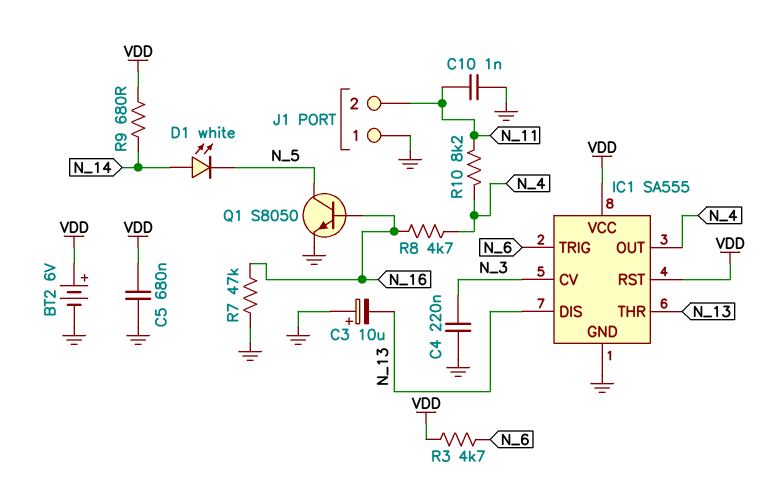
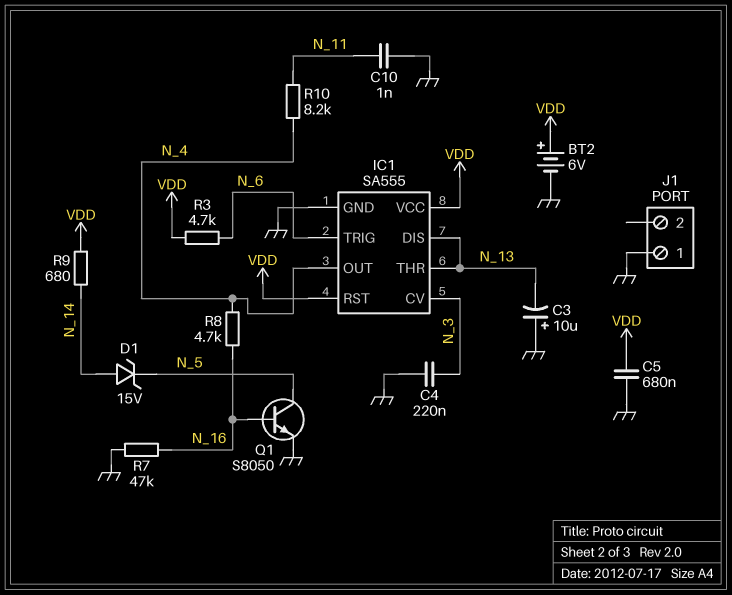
D1: LED white (A N_14, K N_5) -> zener 15V (A N_14, K N_5)
J1 pin 2: N_11 -> none

